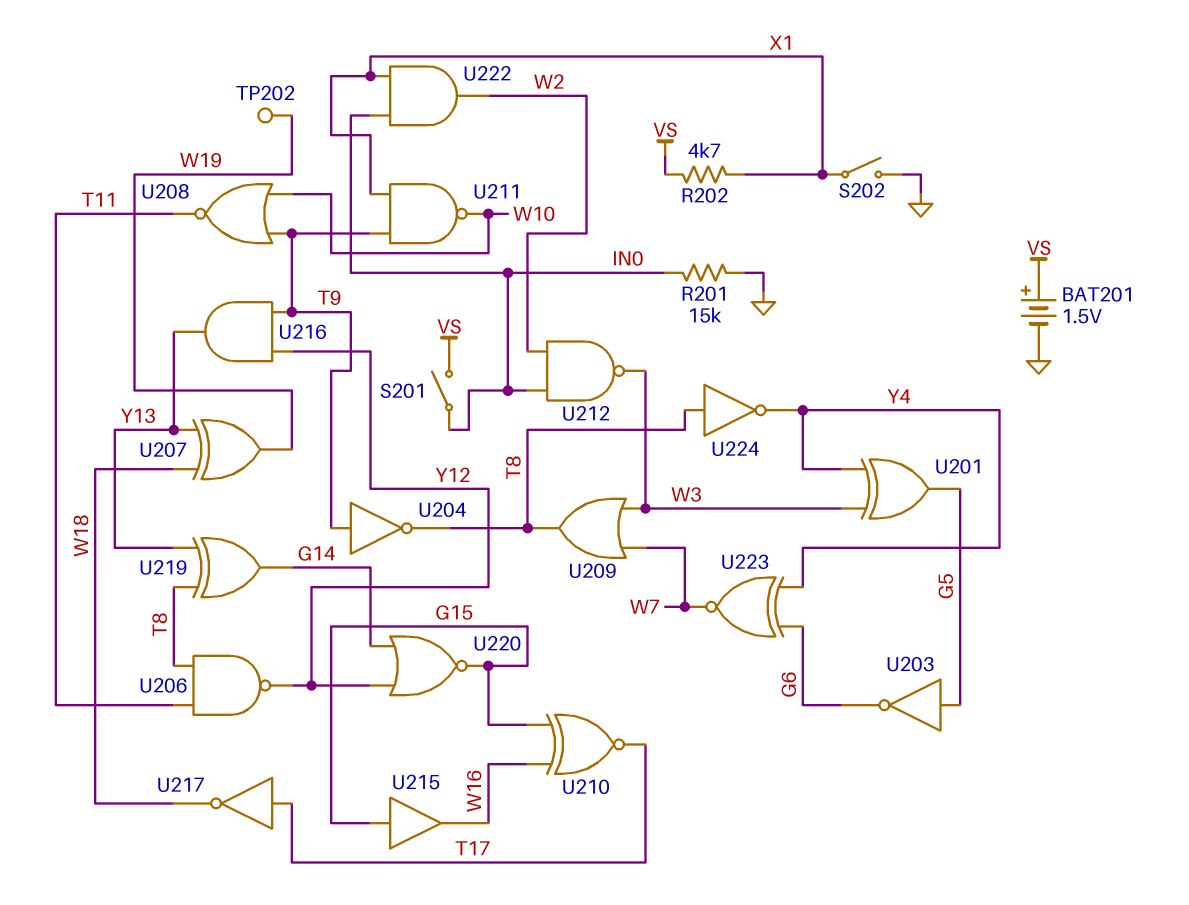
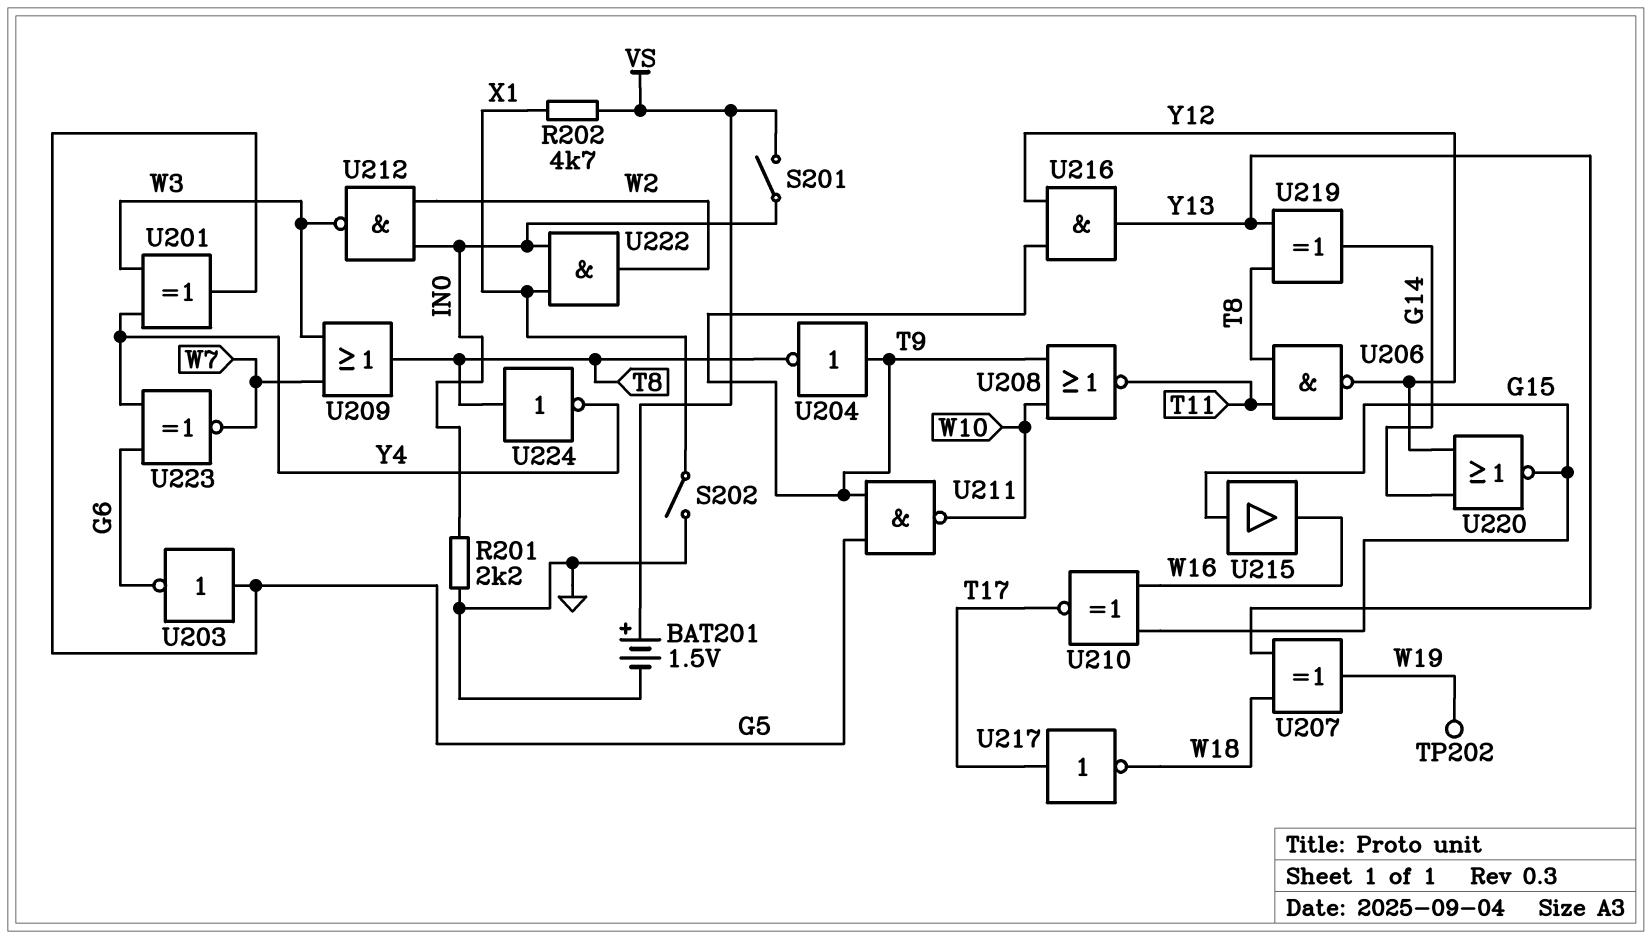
R201: 15k (GND, IN0) -> 2.2k (GND, IN0)
U211: NAND (in T9, in X1, out W10) -> NAND (in G5, in T9, out W10)

